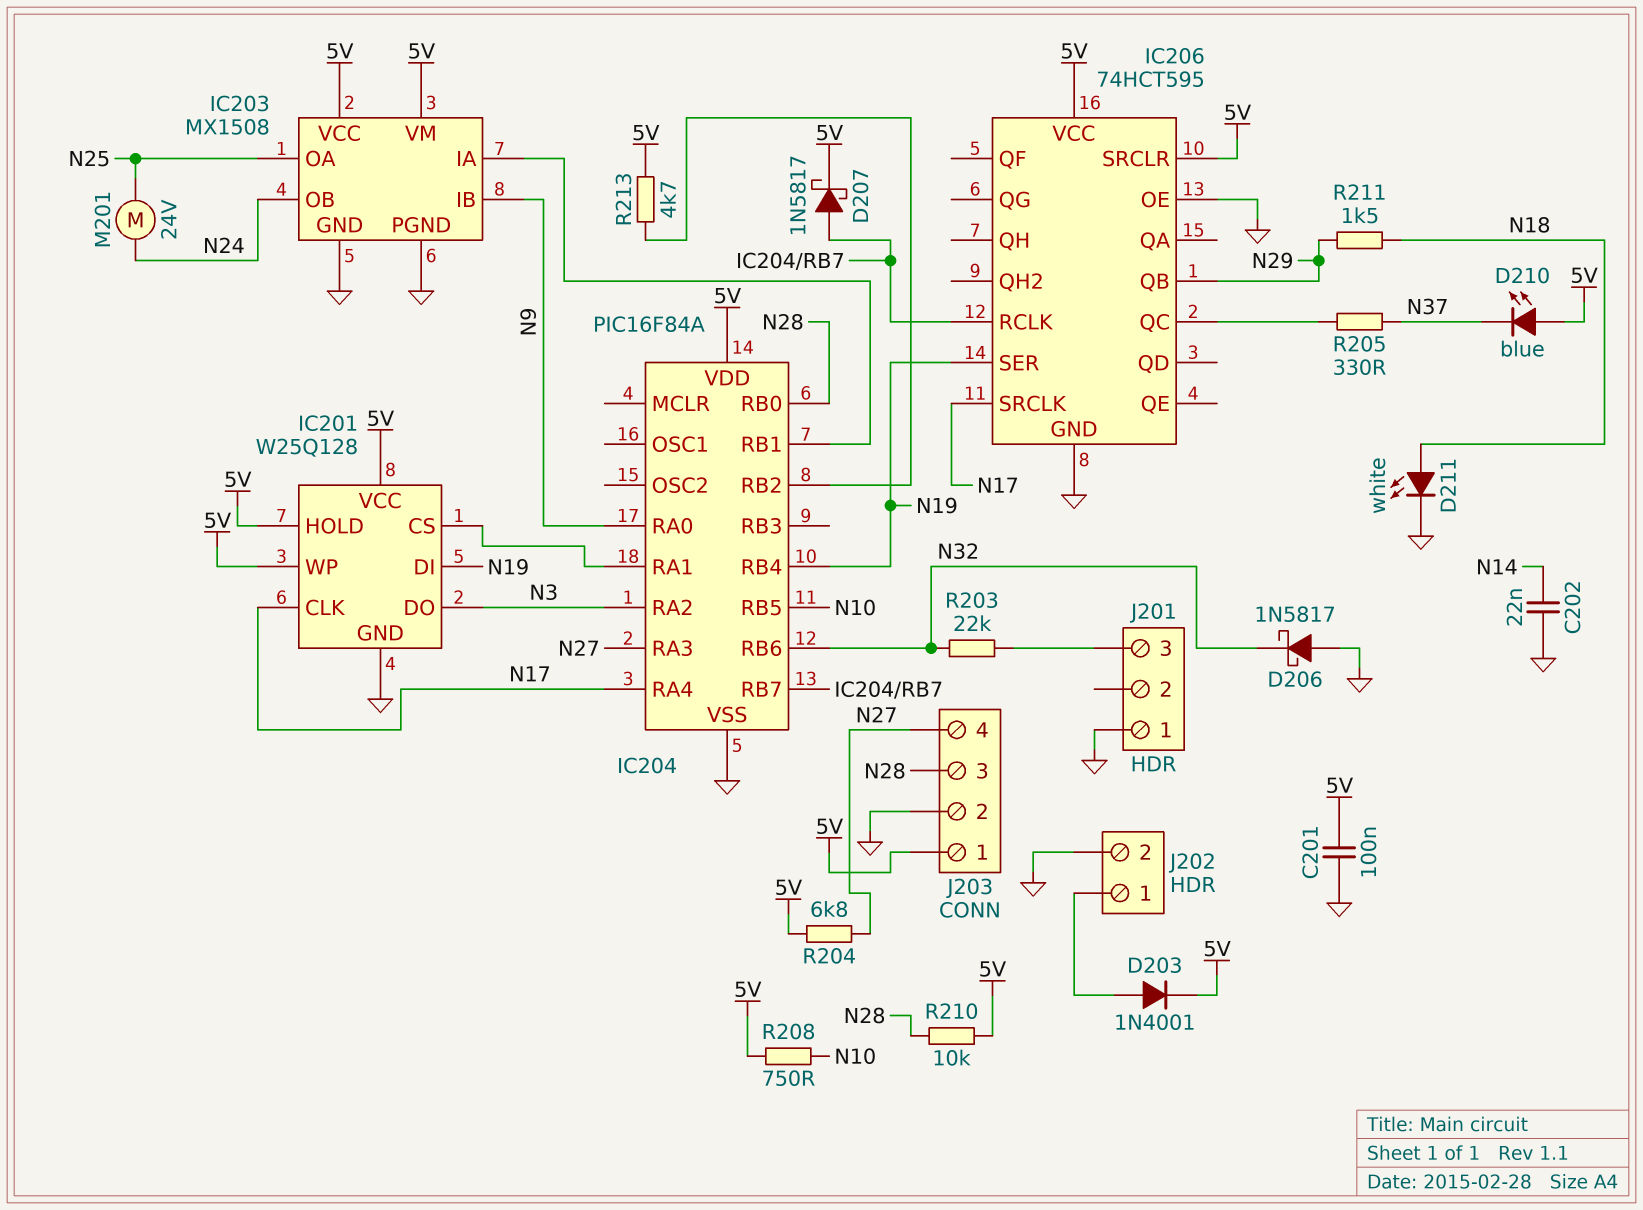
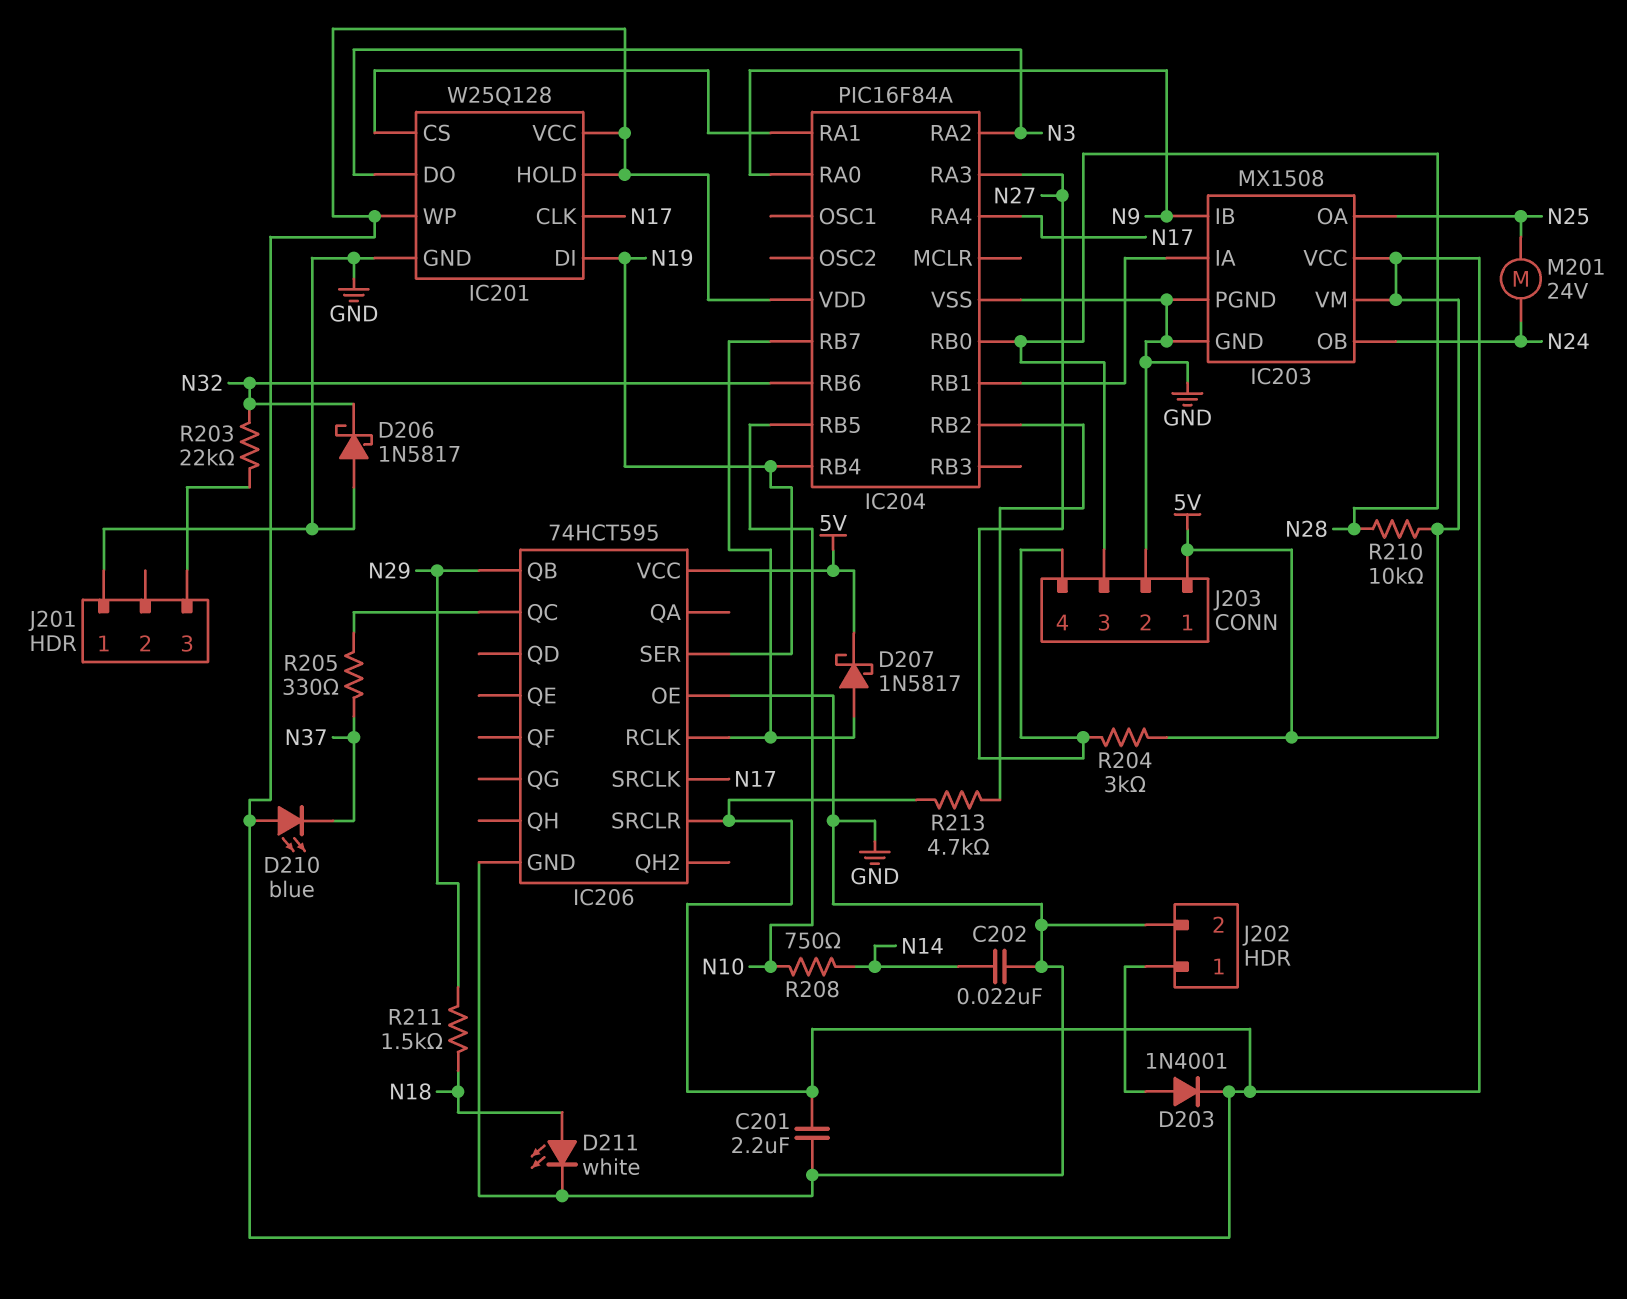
C201: 100nF (5V, GND) -> 2.2uF (5V, GND)
R204: 6.8k (5V, N27) -> 3k (5V, N27)
R208: 750 (5V, N10) -> 750 (N10, N14)

